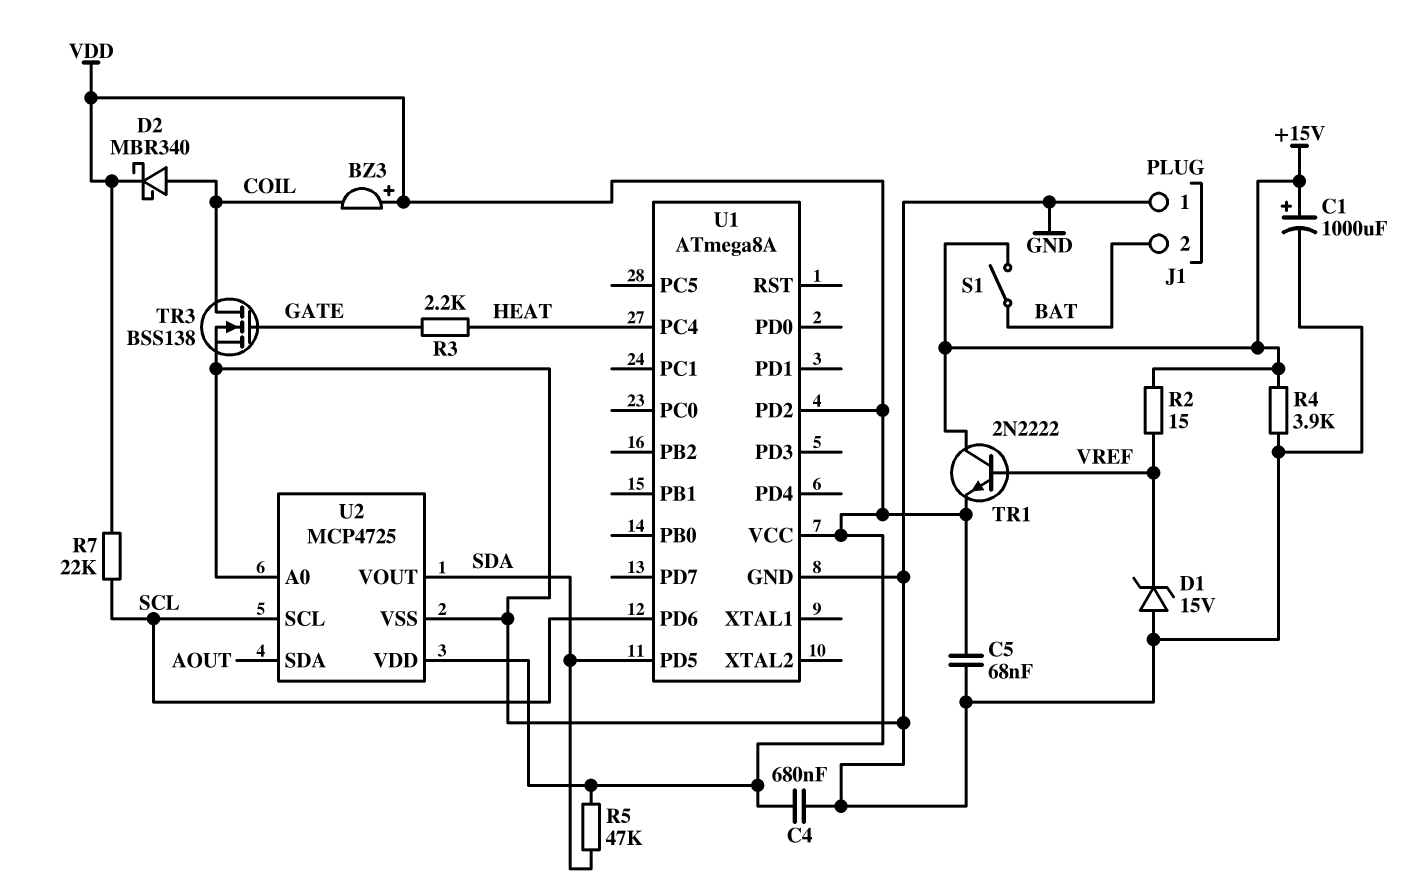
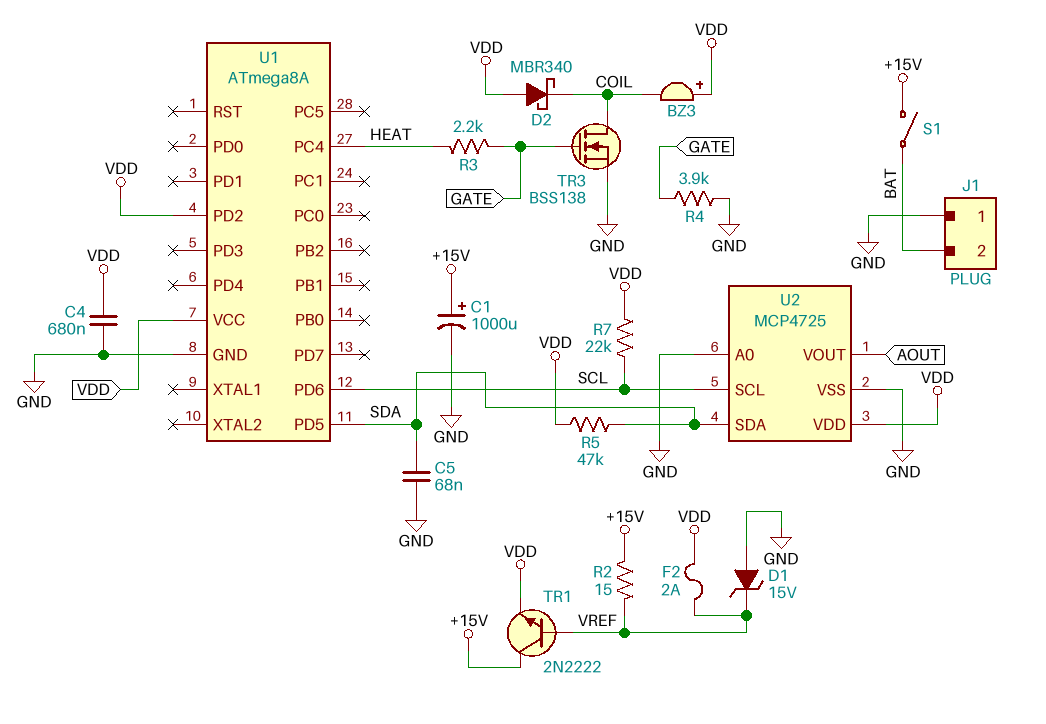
C5: 68nF (GND, VDD) -> 68nF (GND, SDA)
D2: schottky MBR340 (A COIL, K VDD) -> schottky MBR340 (A VDD, K COIL)
F2: none -> 2A (VDD, VREF)
R4: 3.9k (+15V, GND) -> 3.9k (GATE, GND)
U2 pin SDA: AOUT -> SDA
U2 pin VOUT: SDA -> AOUT

